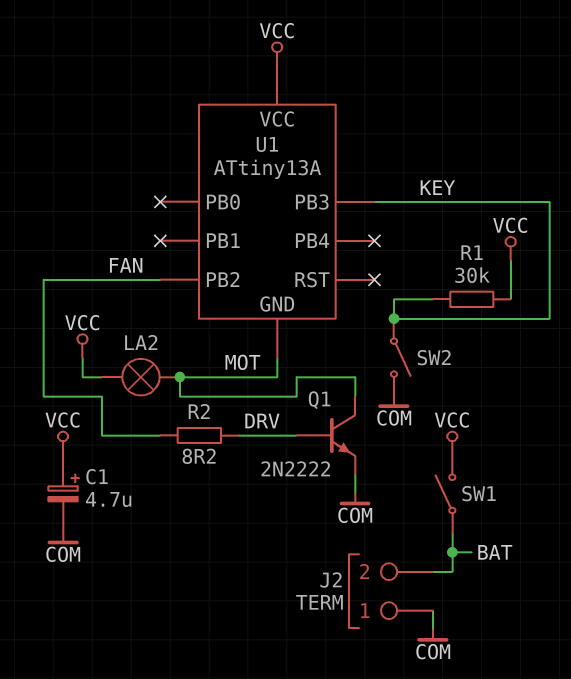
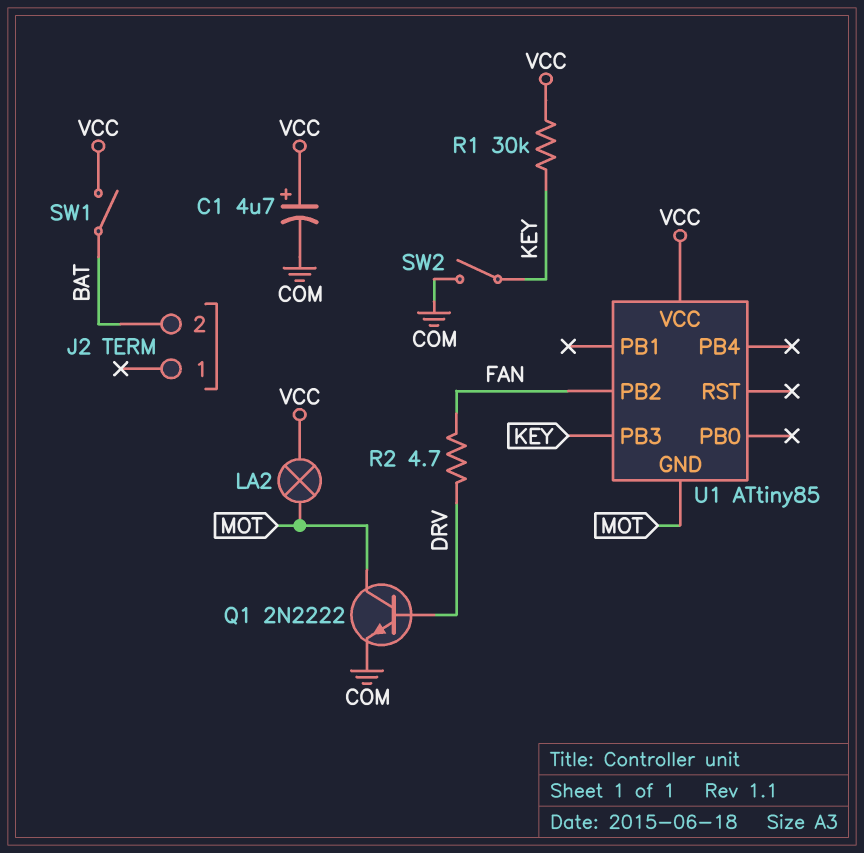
J2 pin 1: COM -> none
R2: 8.2 (DRV, FAN) -> 4.7 (DRV, FAN)
U1: ATtiny13A -> ATtiny85

